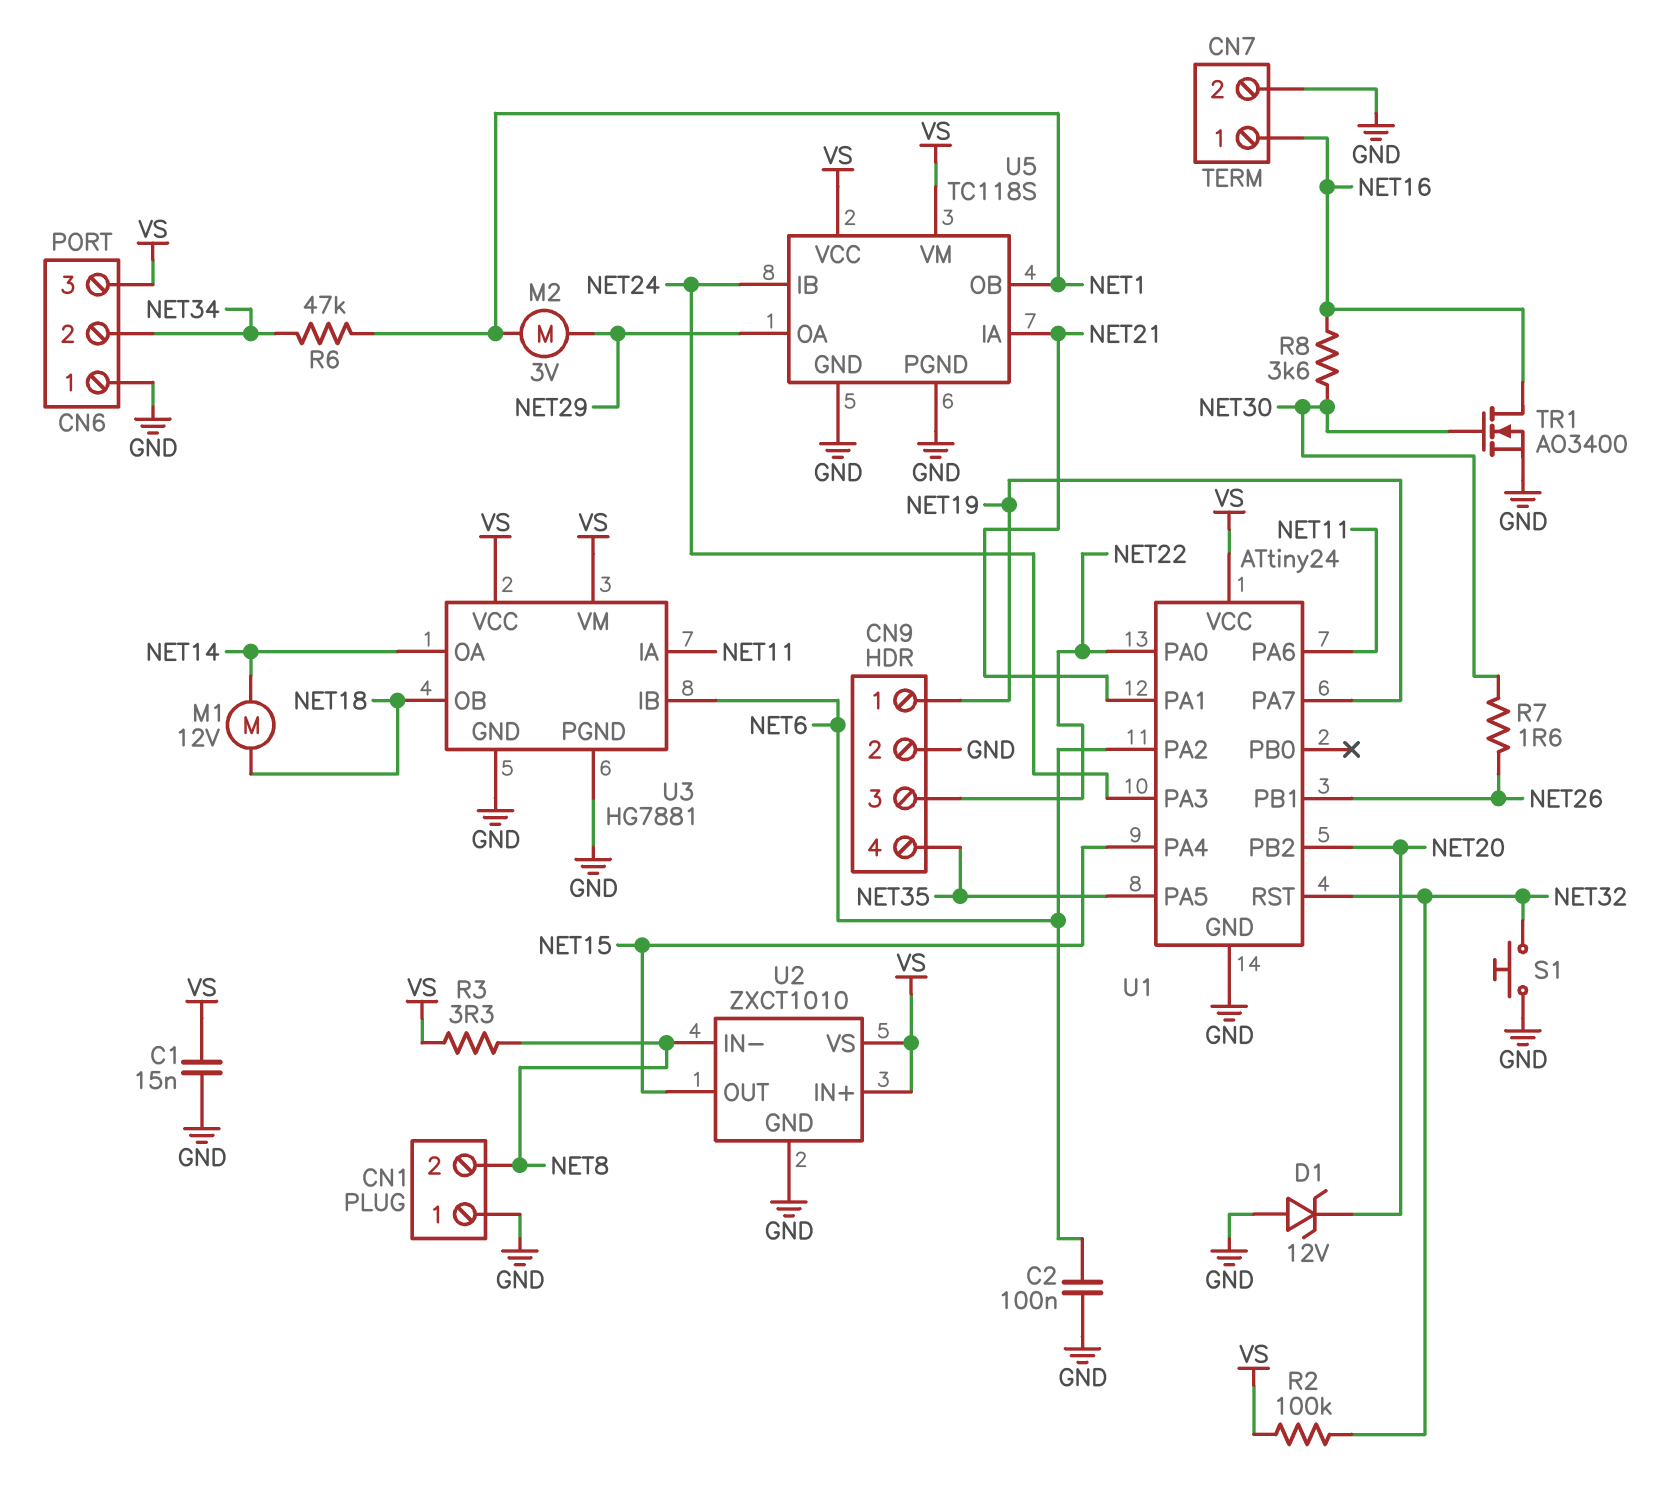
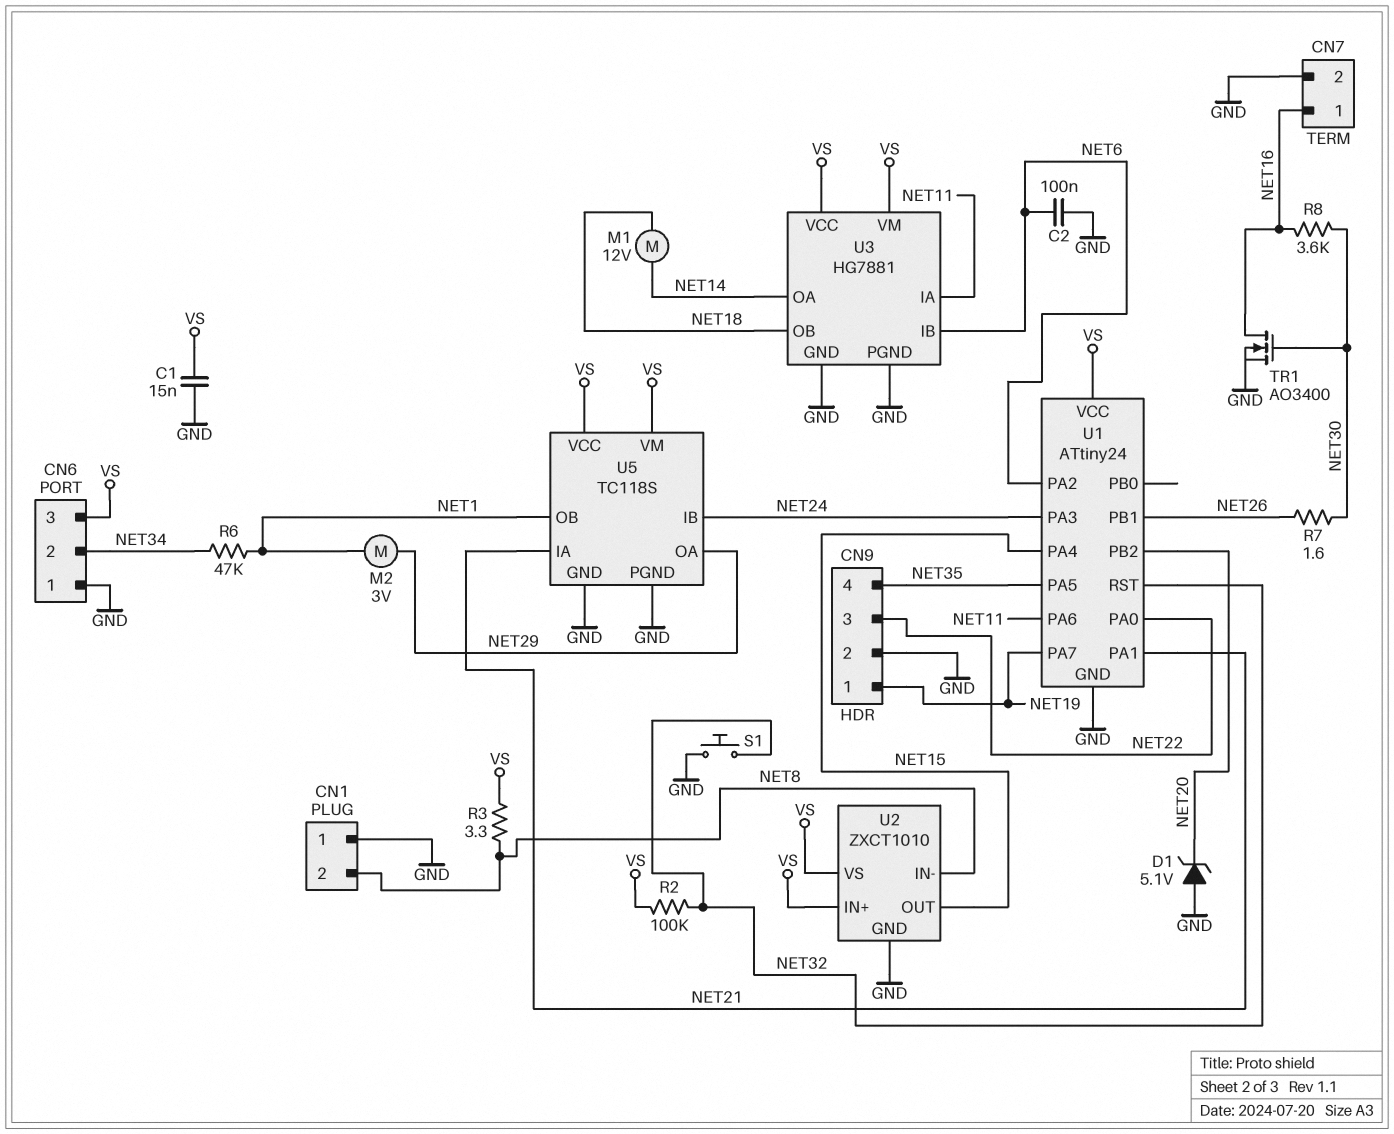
D1: zener 12V (A GND, K NET20) -> zener 5.1V (A GND, K NET20)

